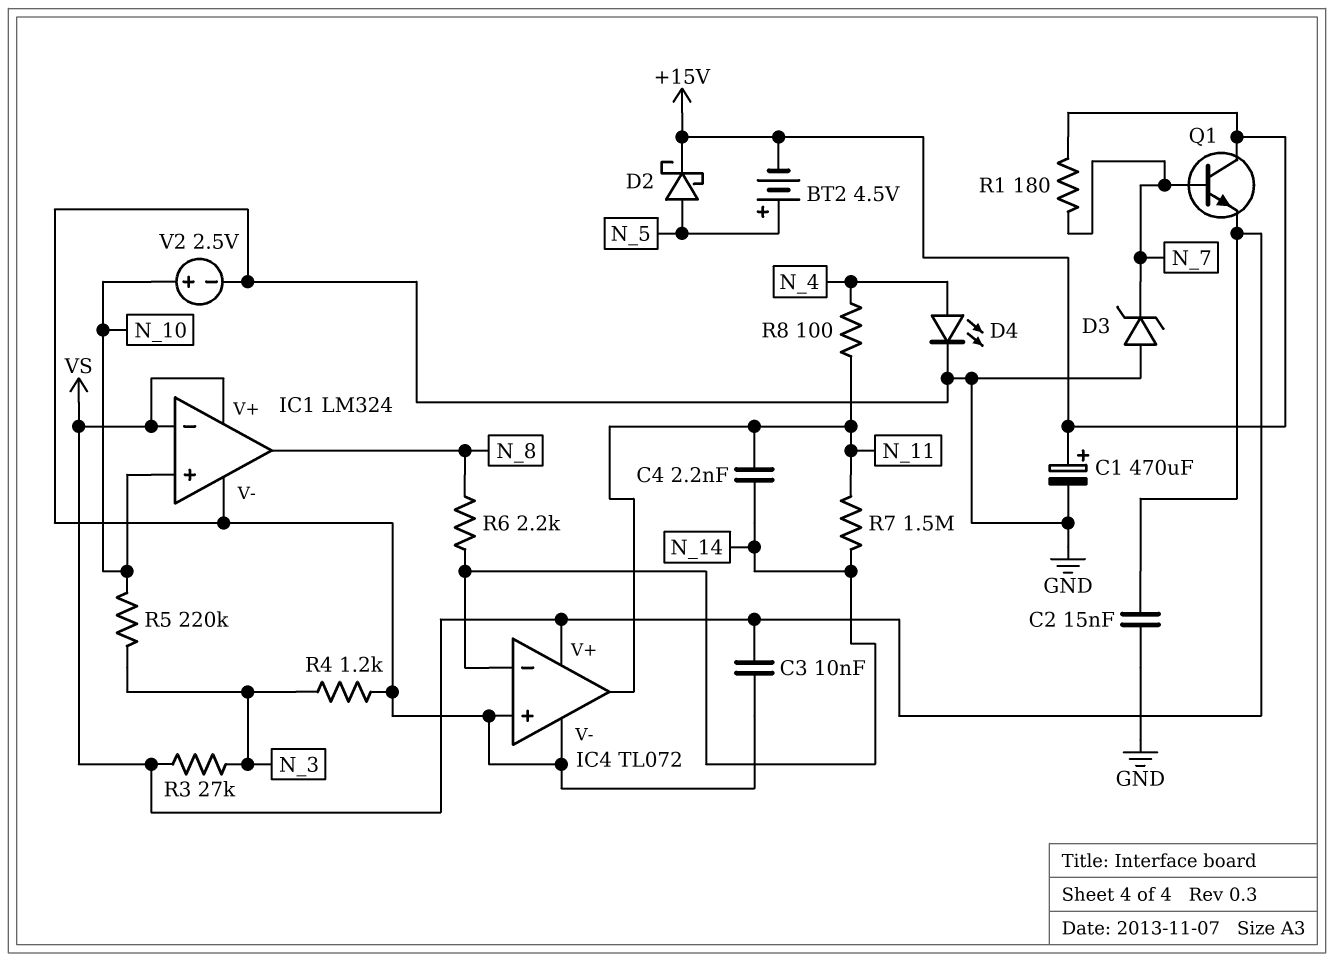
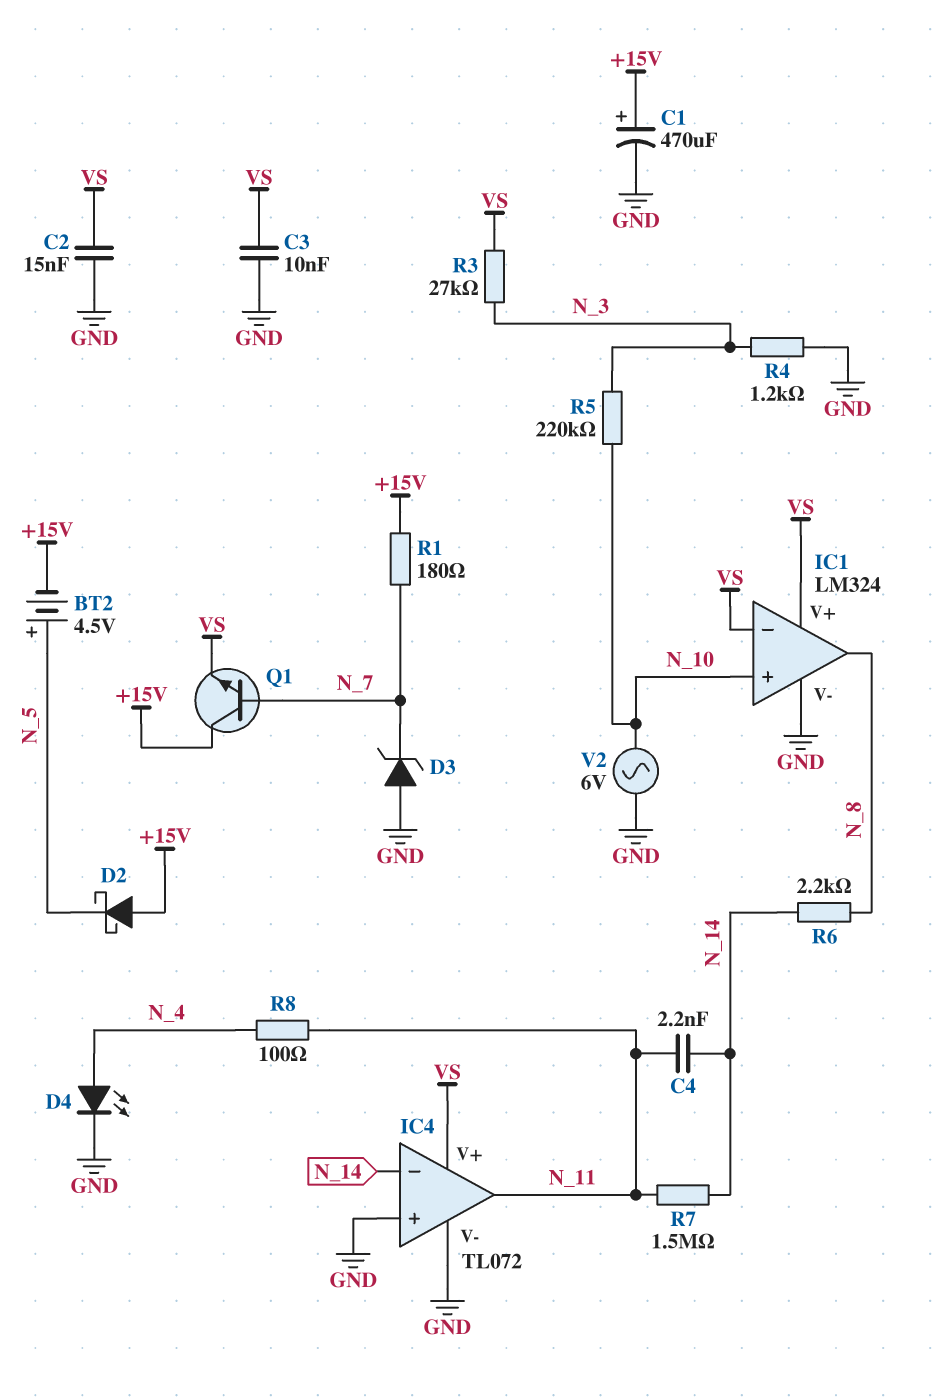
D2: schottky (A N_5, K +15V) -> schottky (A +15V, K N_5)
V2: 2.5V (plus N_10, minus GND) -> AC 6V (GND, N_10)

